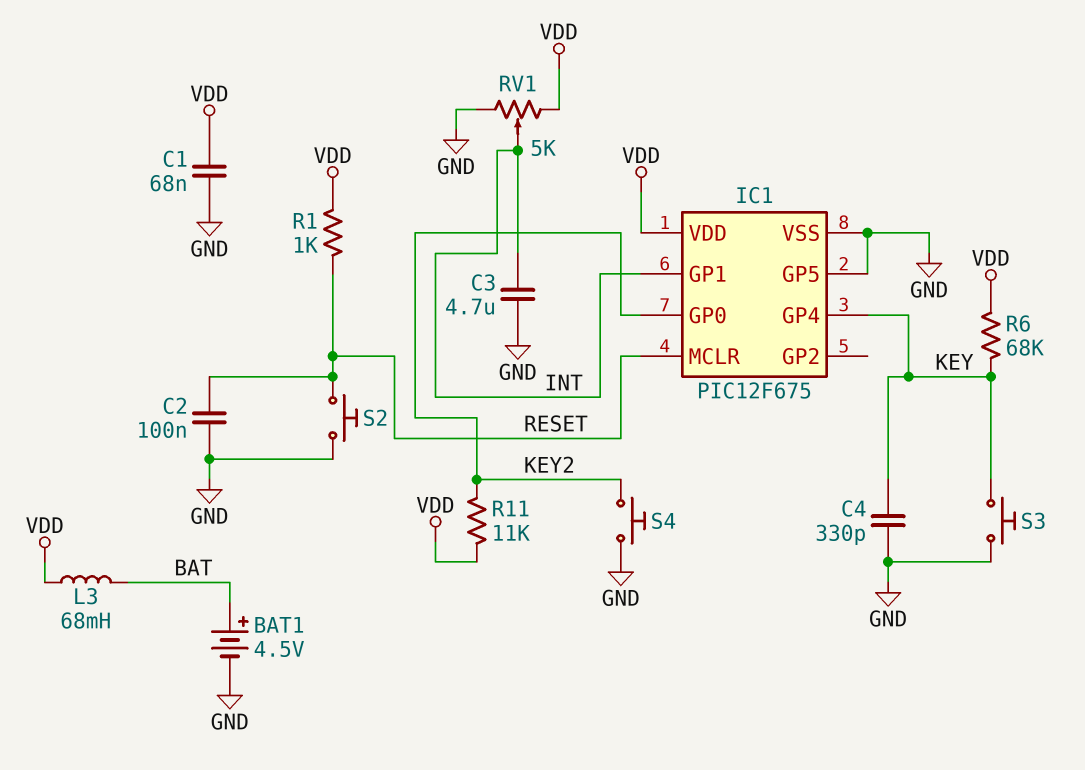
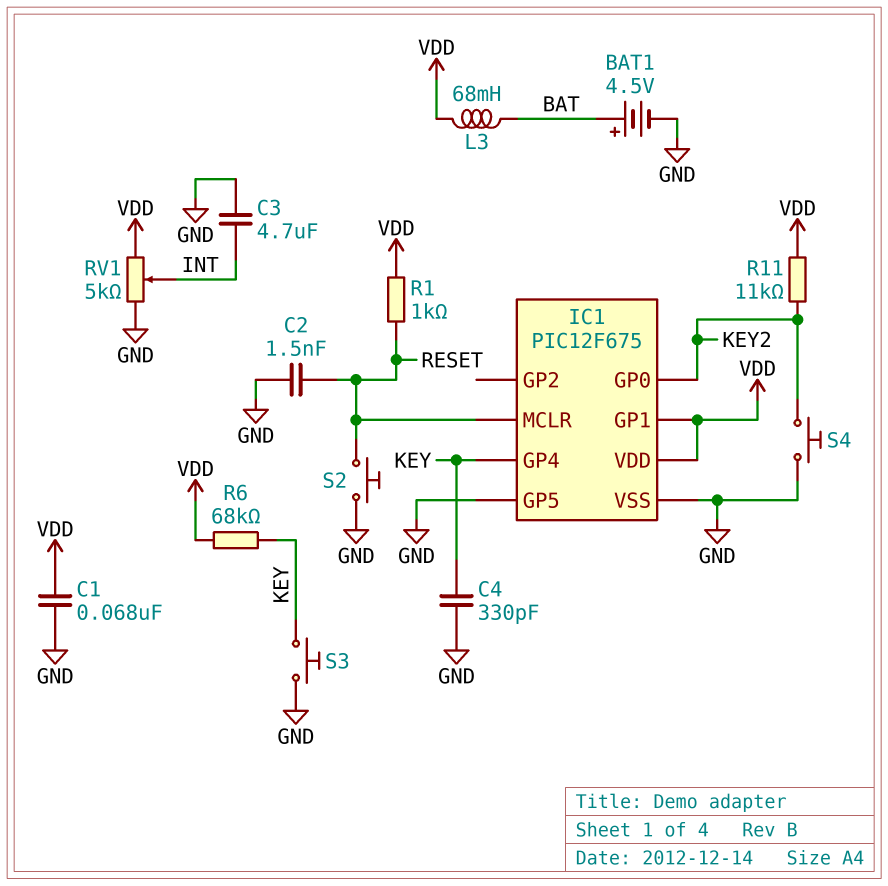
C2: 100nF (GND, RESET) -> 1.5nF (GND, RESET)
IC1 pin GP1: INT -> VDD

